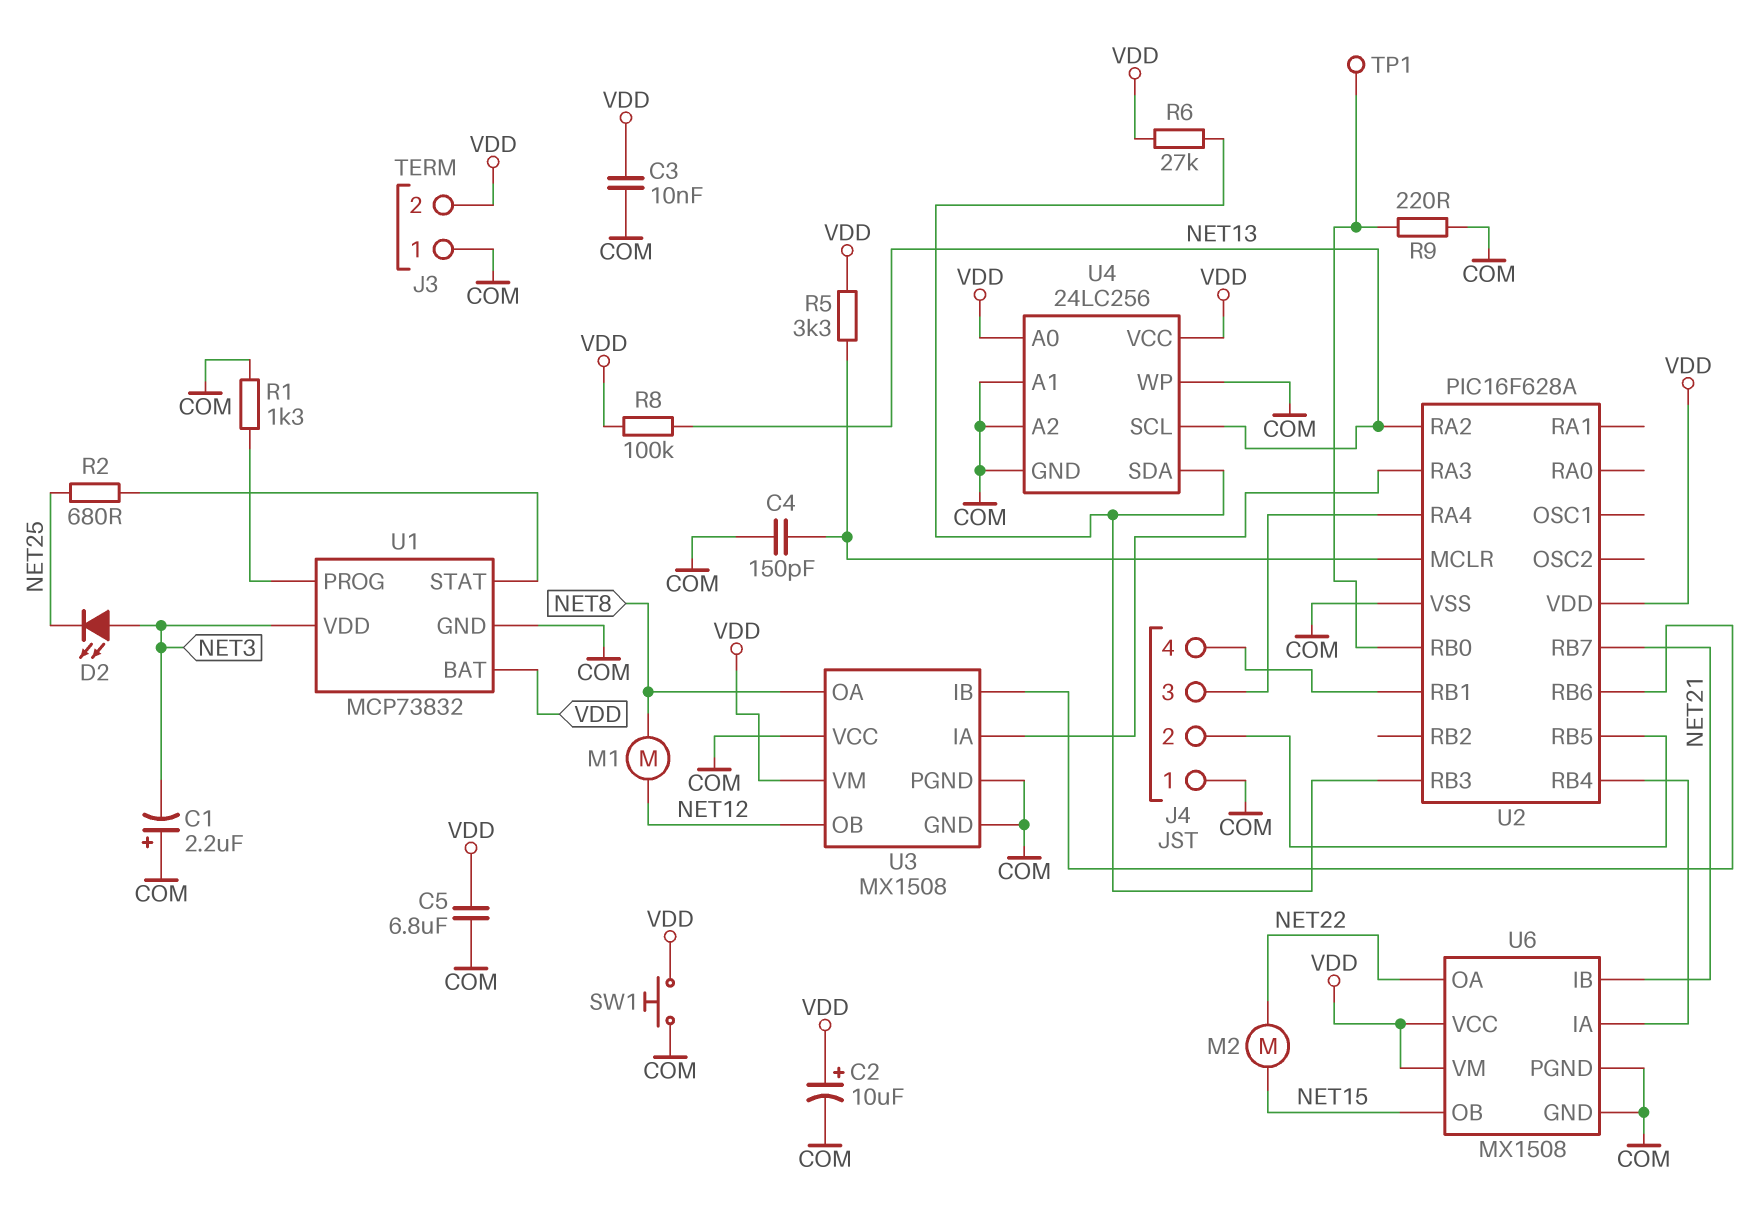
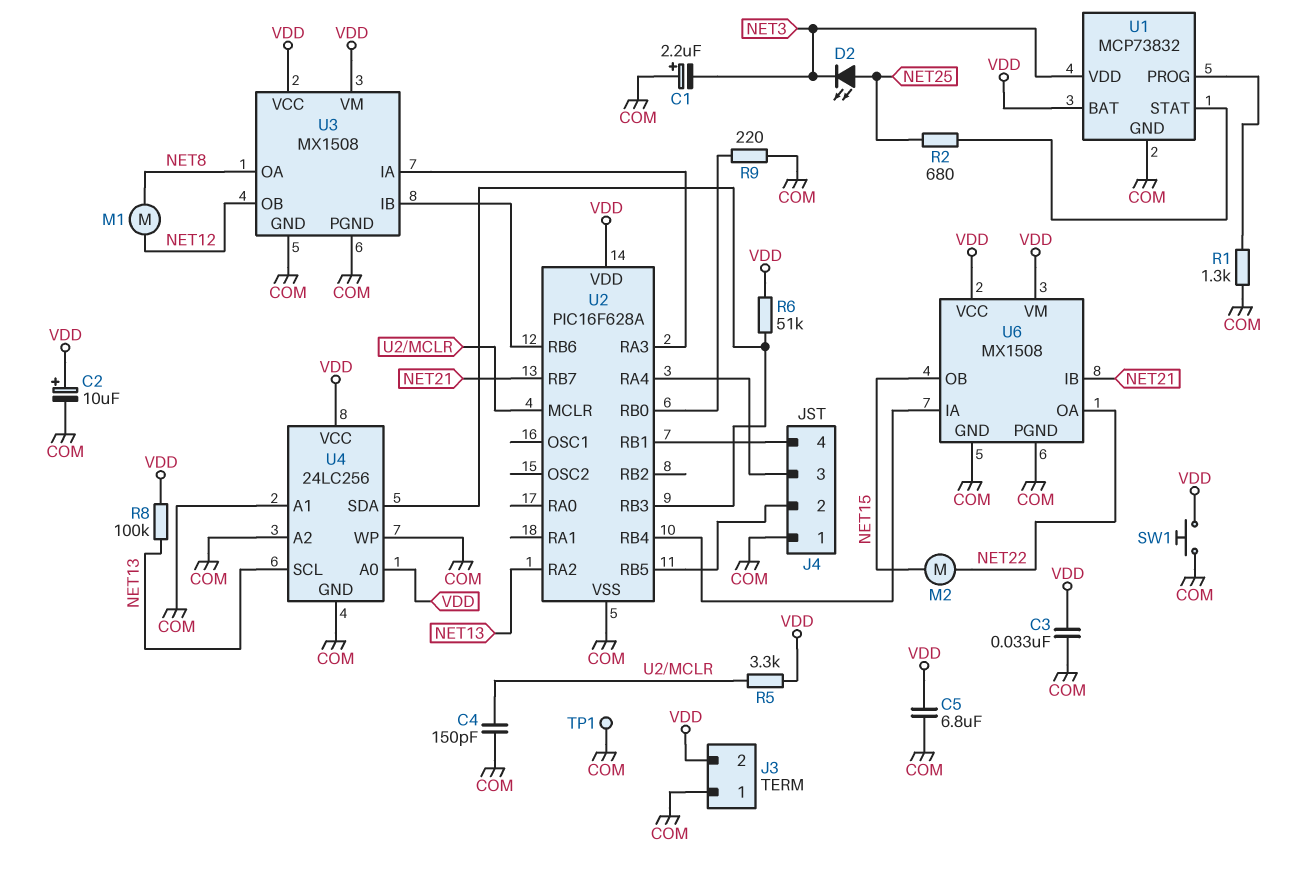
C3: 10nF (COM, VDD) -> 33nF (COM, VDD)
D2: LED (A NET3, K NET25) -> LED (A NET25, K NET3)
R6: 27k (U2/RB3, VDD) -> 51k (U2/RB3, VDD)
TP1: test point (U2/RB0) -> test point (COM)
U3 pin VCC: COM -> VDD

